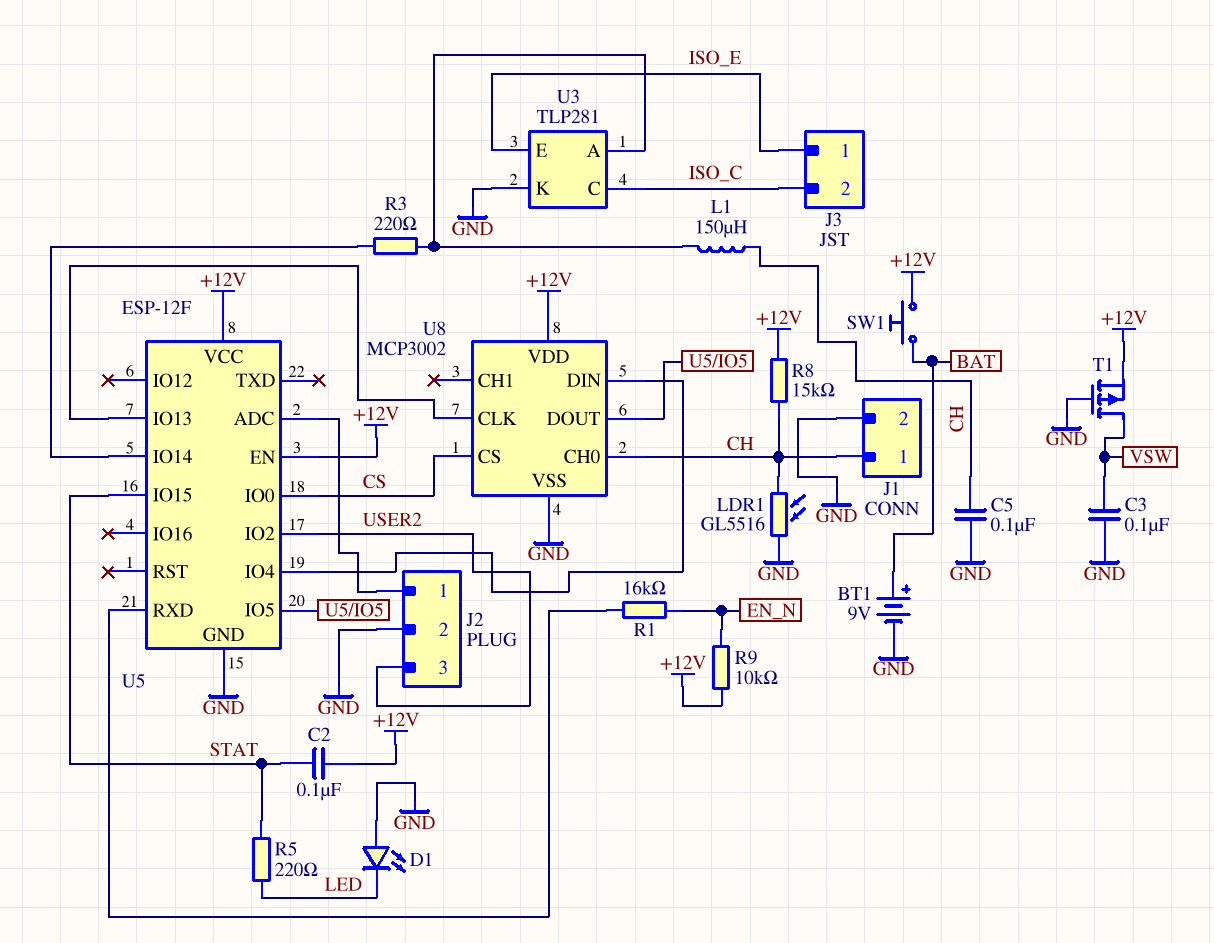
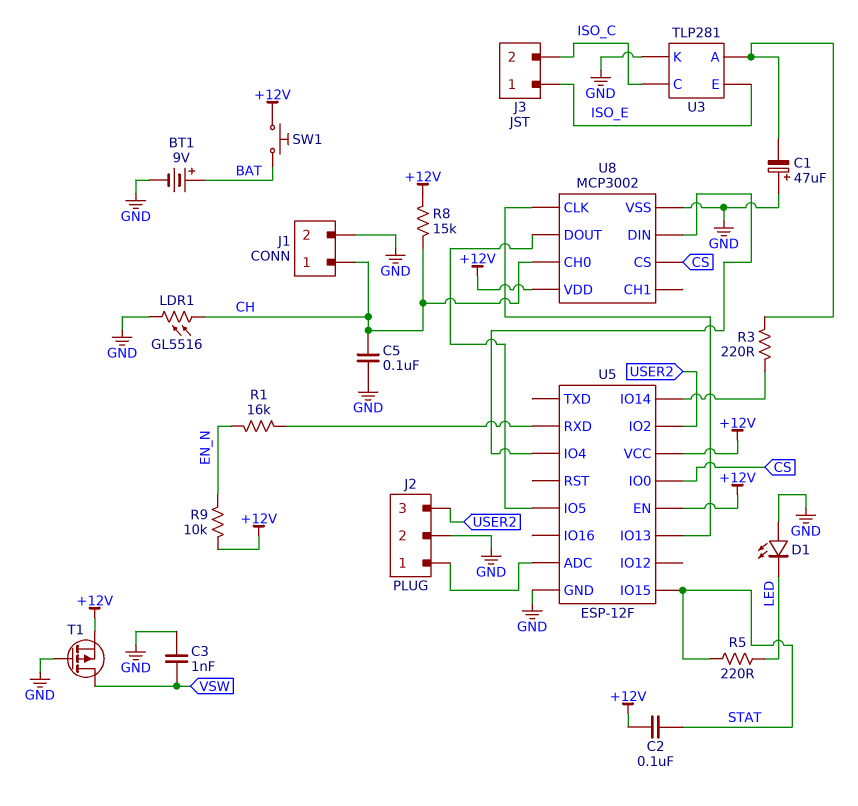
C1: none -> 47uF (plus GND, minus U3/A)
C3: 100nF (GND, VSW) -> 1nF (GND, VSW)
L1: 150uH (CH, U3/A) -> none

